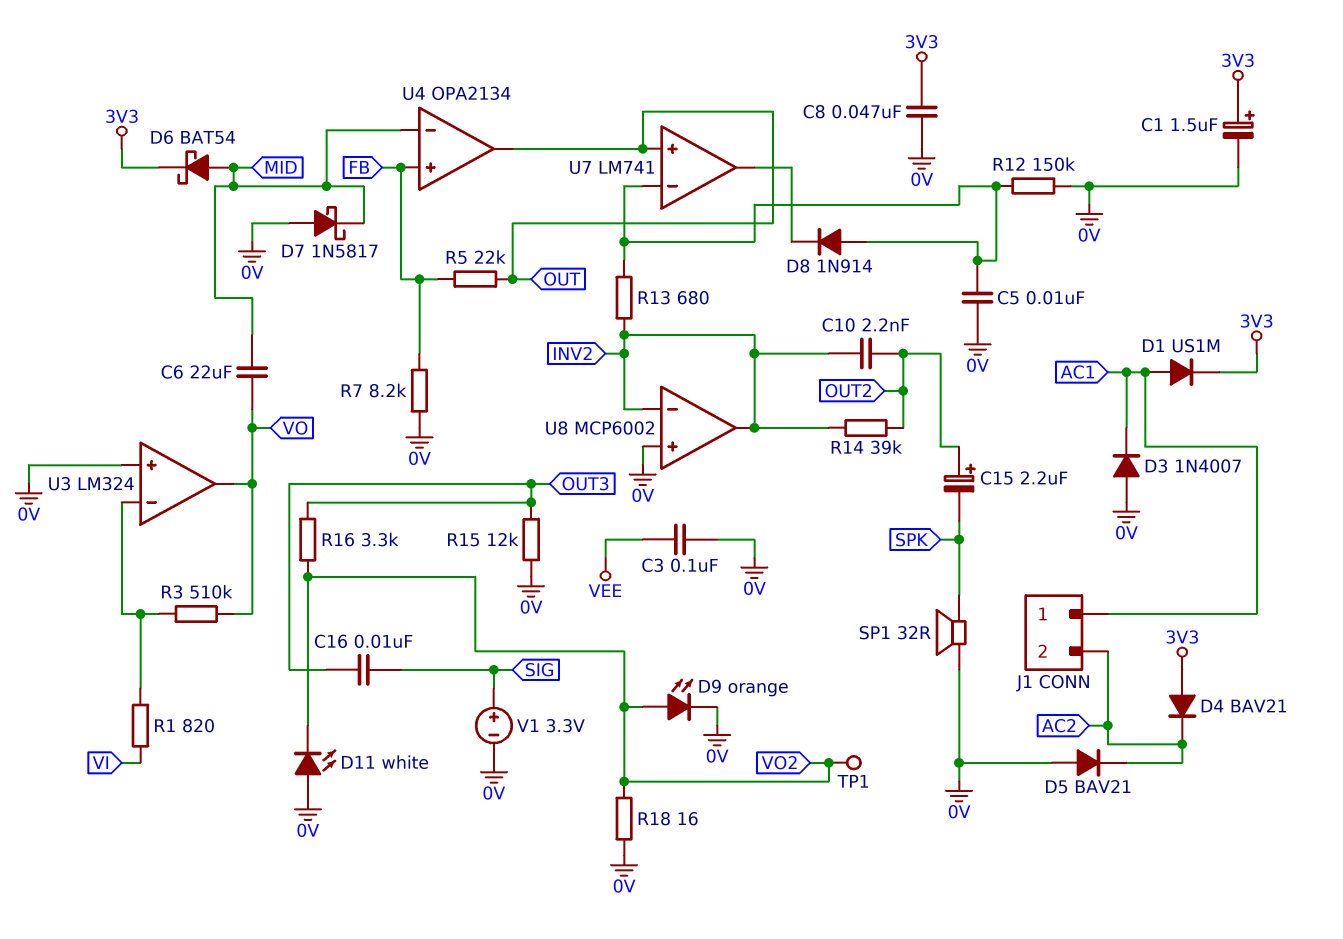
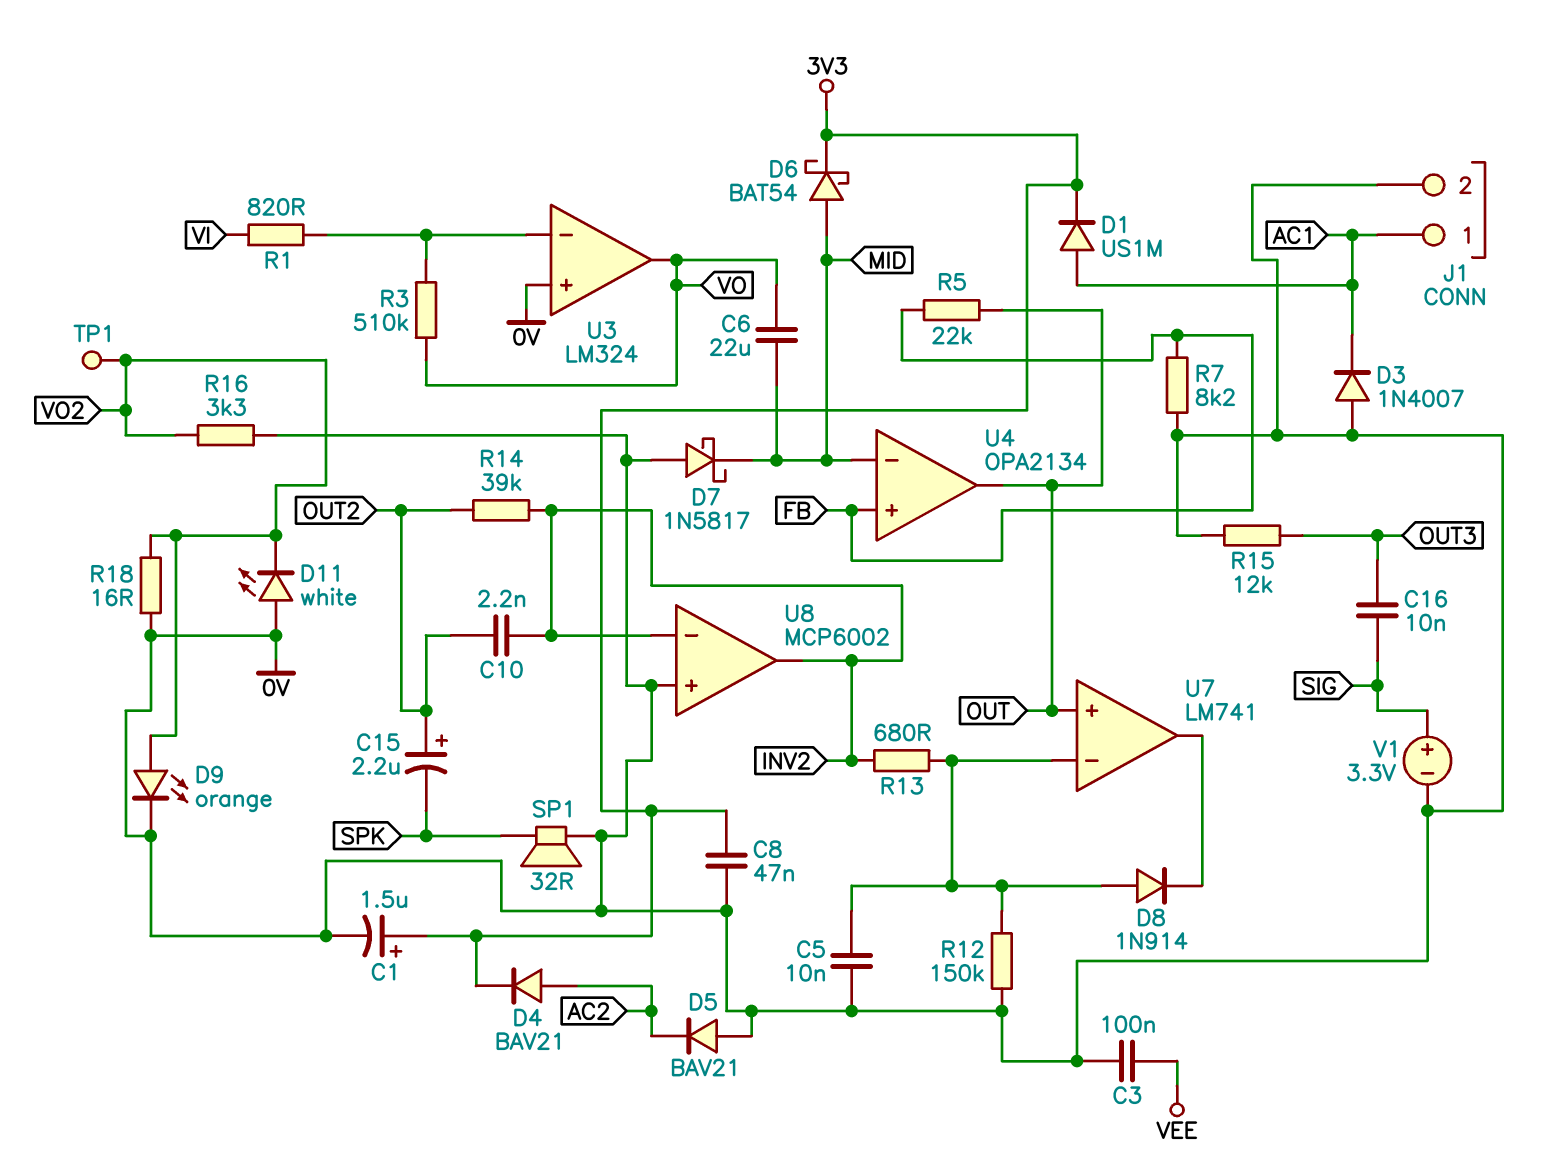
D4: diode BAV21 (A 3V3, K AC2) -> diode BAV21 (A AC2, K 3V3)
J1 pin 2: AC2 -> 0V
R16: 3.3k (OUT3, VO2) -> 3.3k (0V, VO2)

